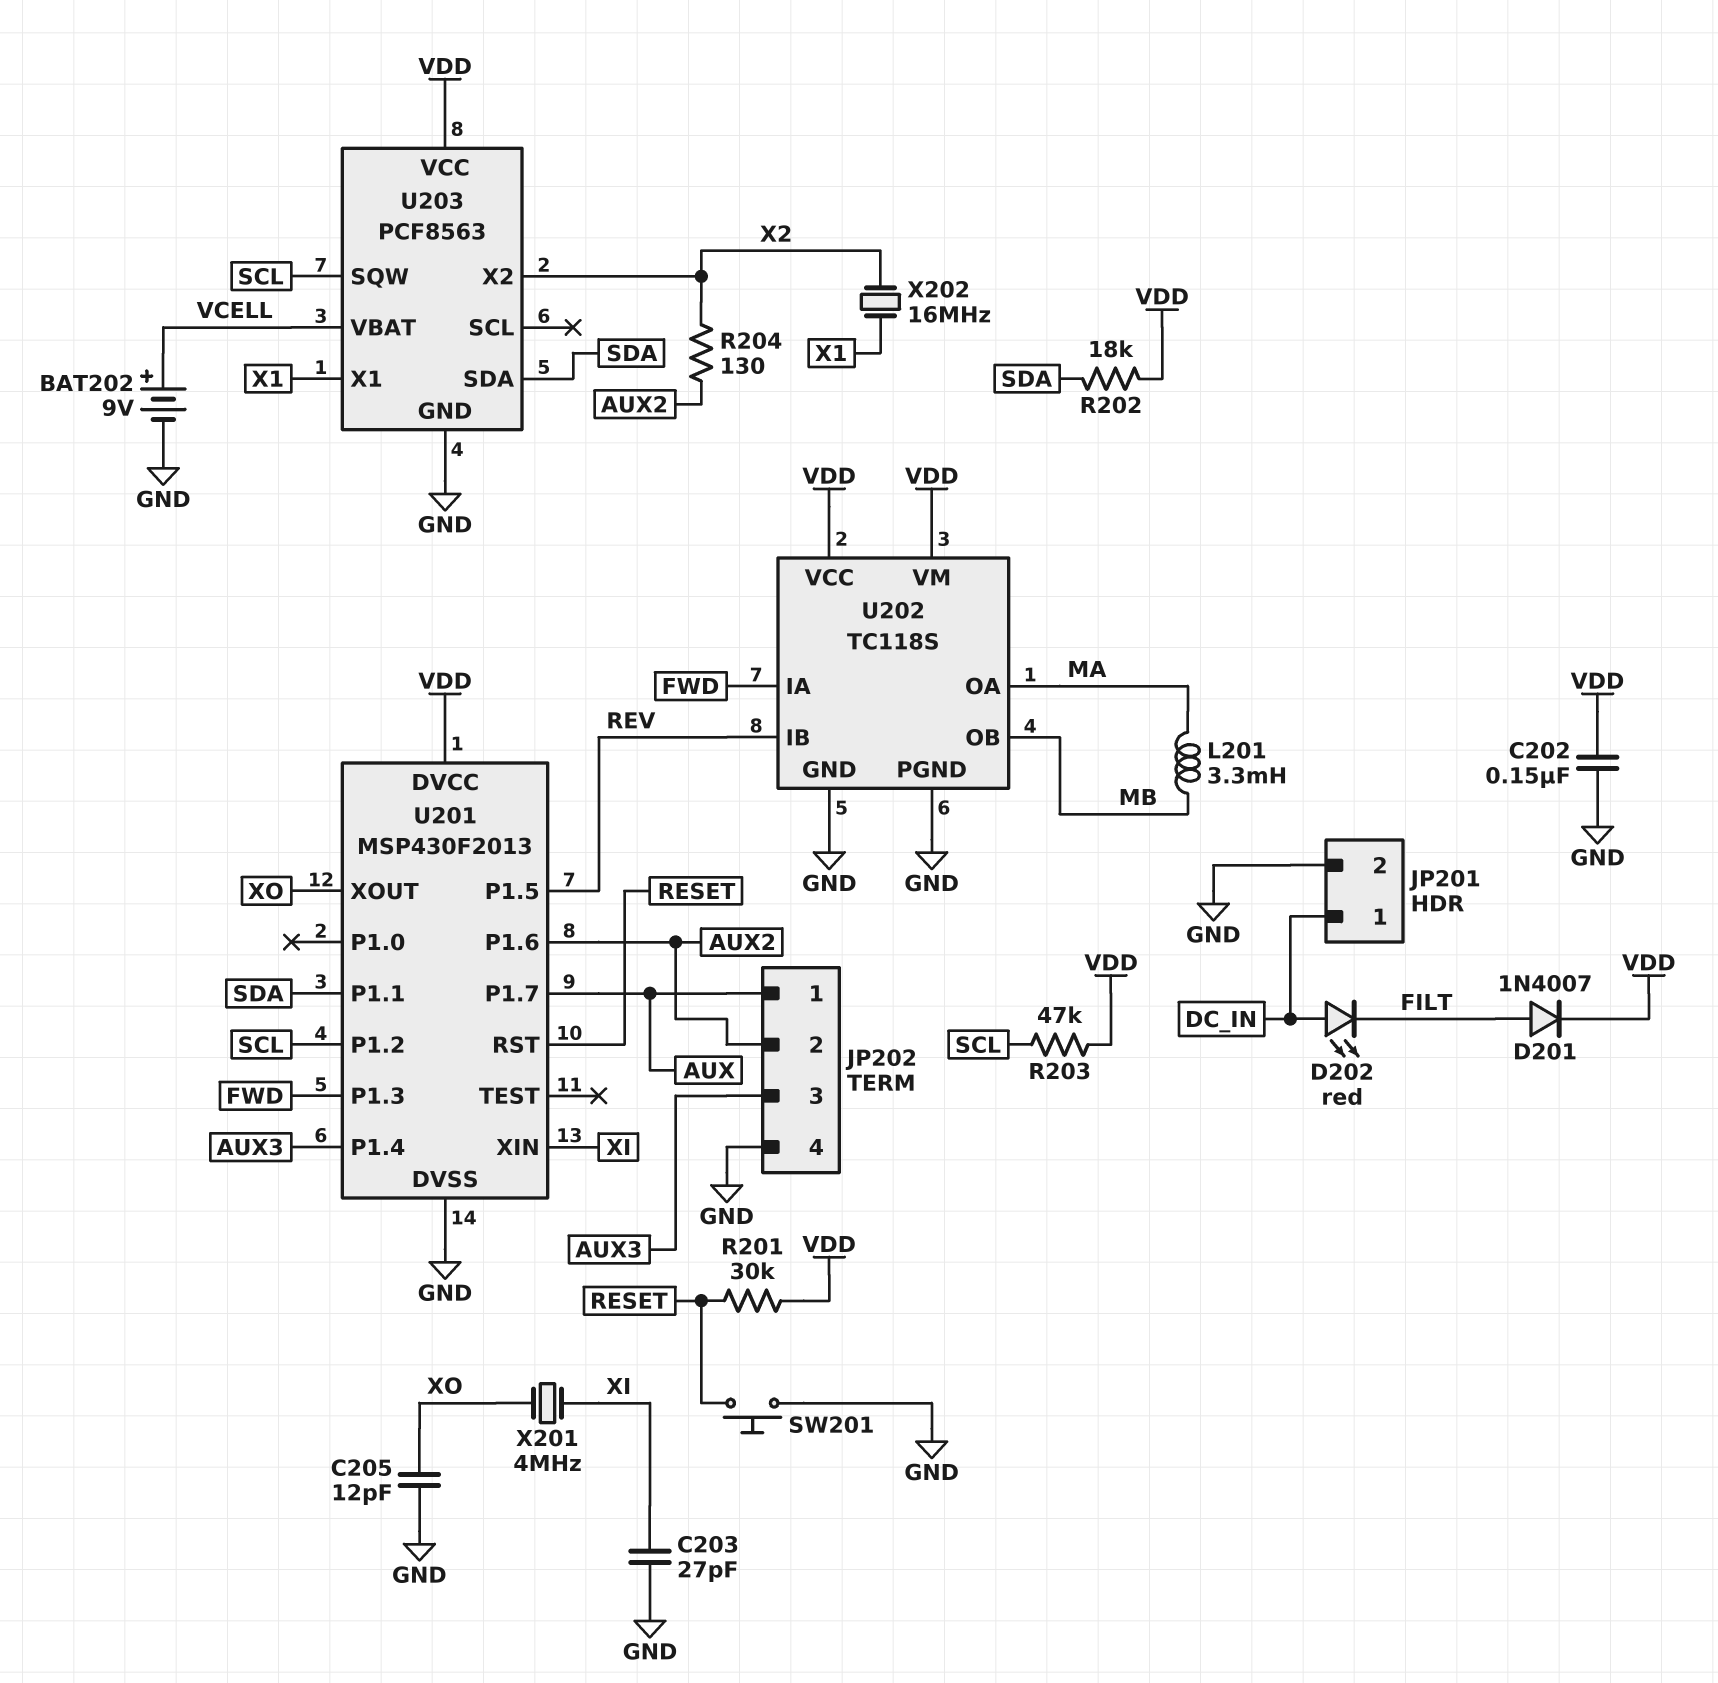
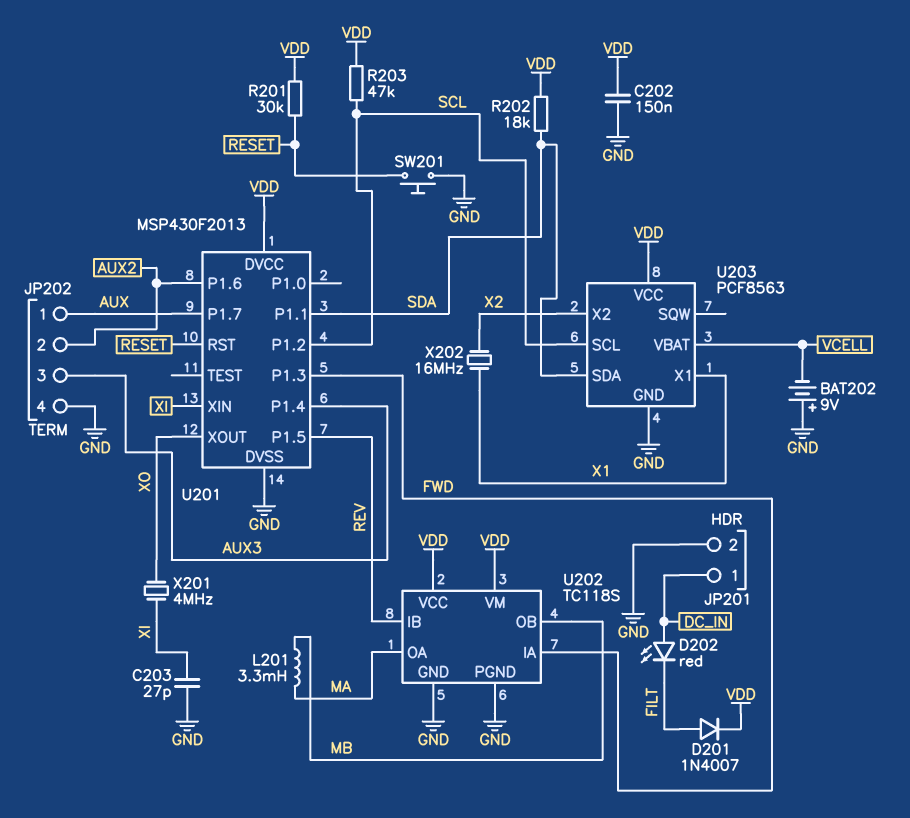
BAT202: 9V (plus VCELL, minus GND) -> 9V (plus GND, minus VCELL)
C205: 12pF (GND, XO) -> none
R204: 130 (AUX2, X2) -> none
U203 pin SCL: none -> SCL
U203 pin SQW: SCL -> none

